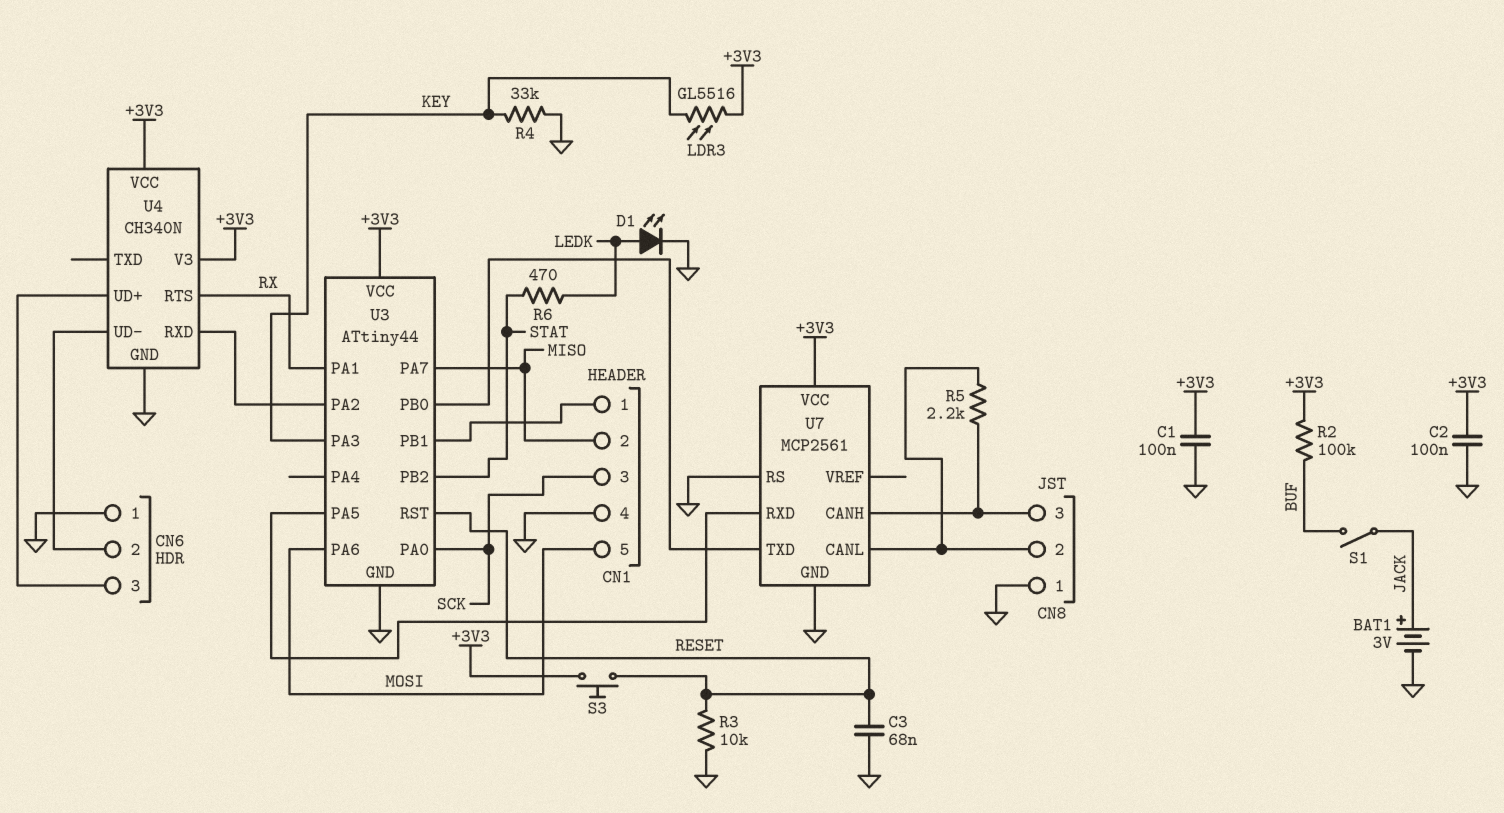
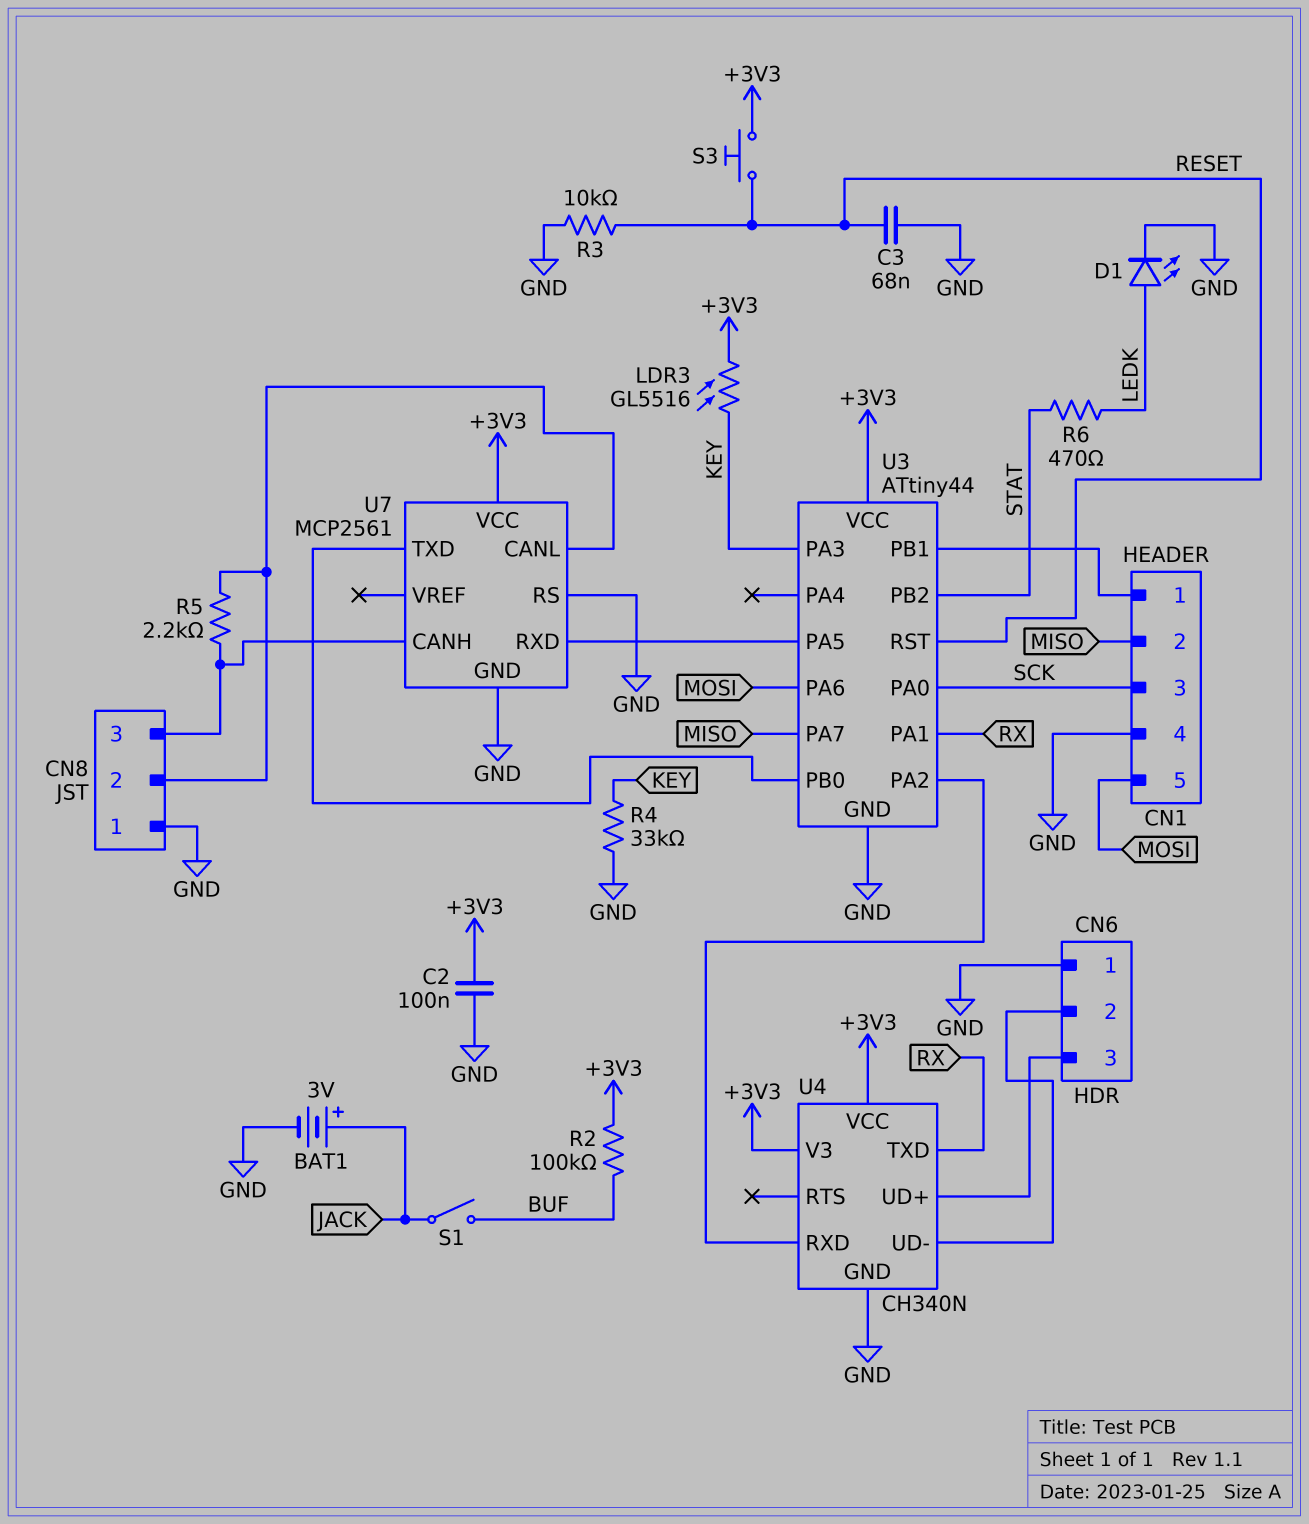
C1: 100nF (+3V3, GND) -> none
U4 pin RTS: RX -> none
U4 pin TXD: none -> RX

